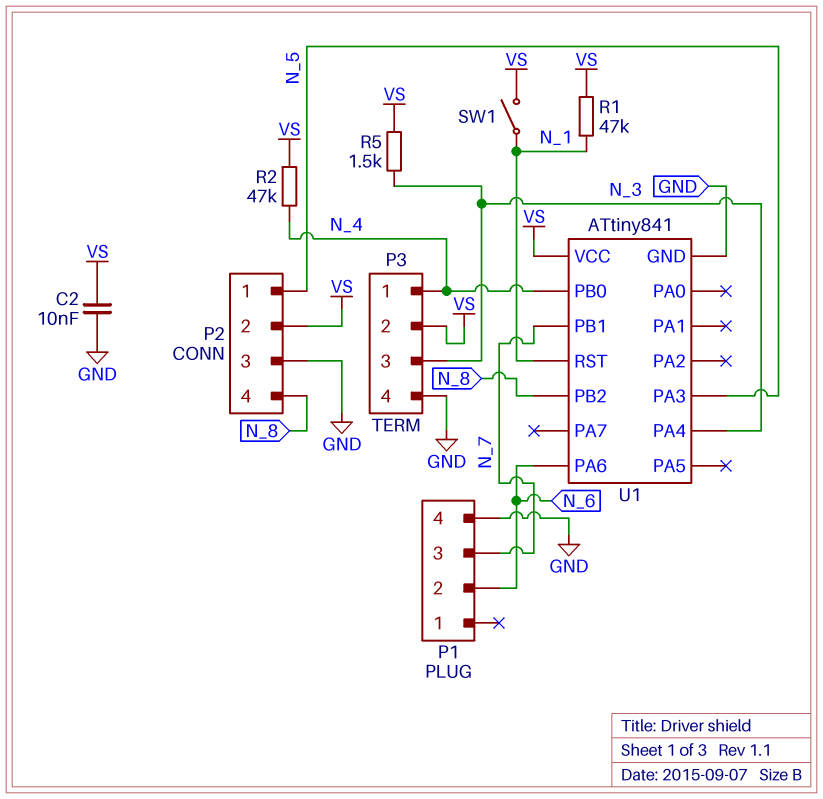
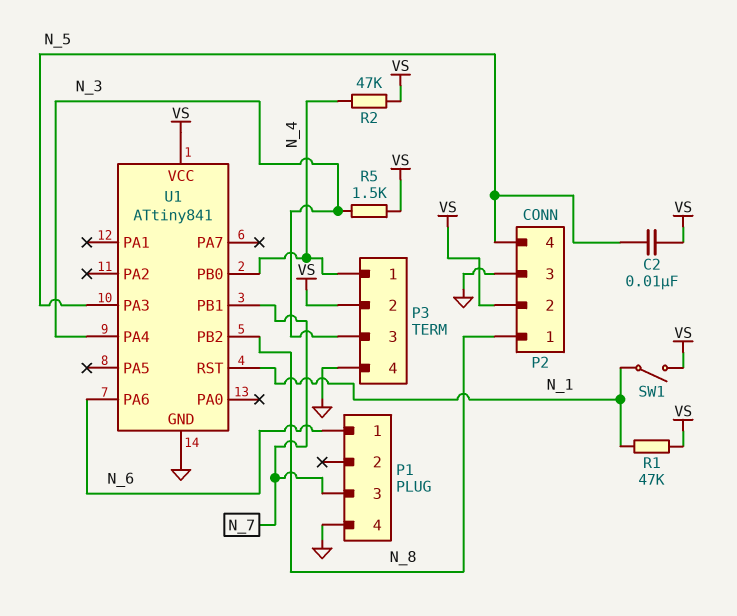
C2: 10nF (GND, VS) -> 10nF (N_5, VS)
P1 pin 1: none -> N_6
P1 pin 2: N_6 -> none
P2 pin 1: N_5 -> N_8
P2 pin 4: N_8 -> N_5

